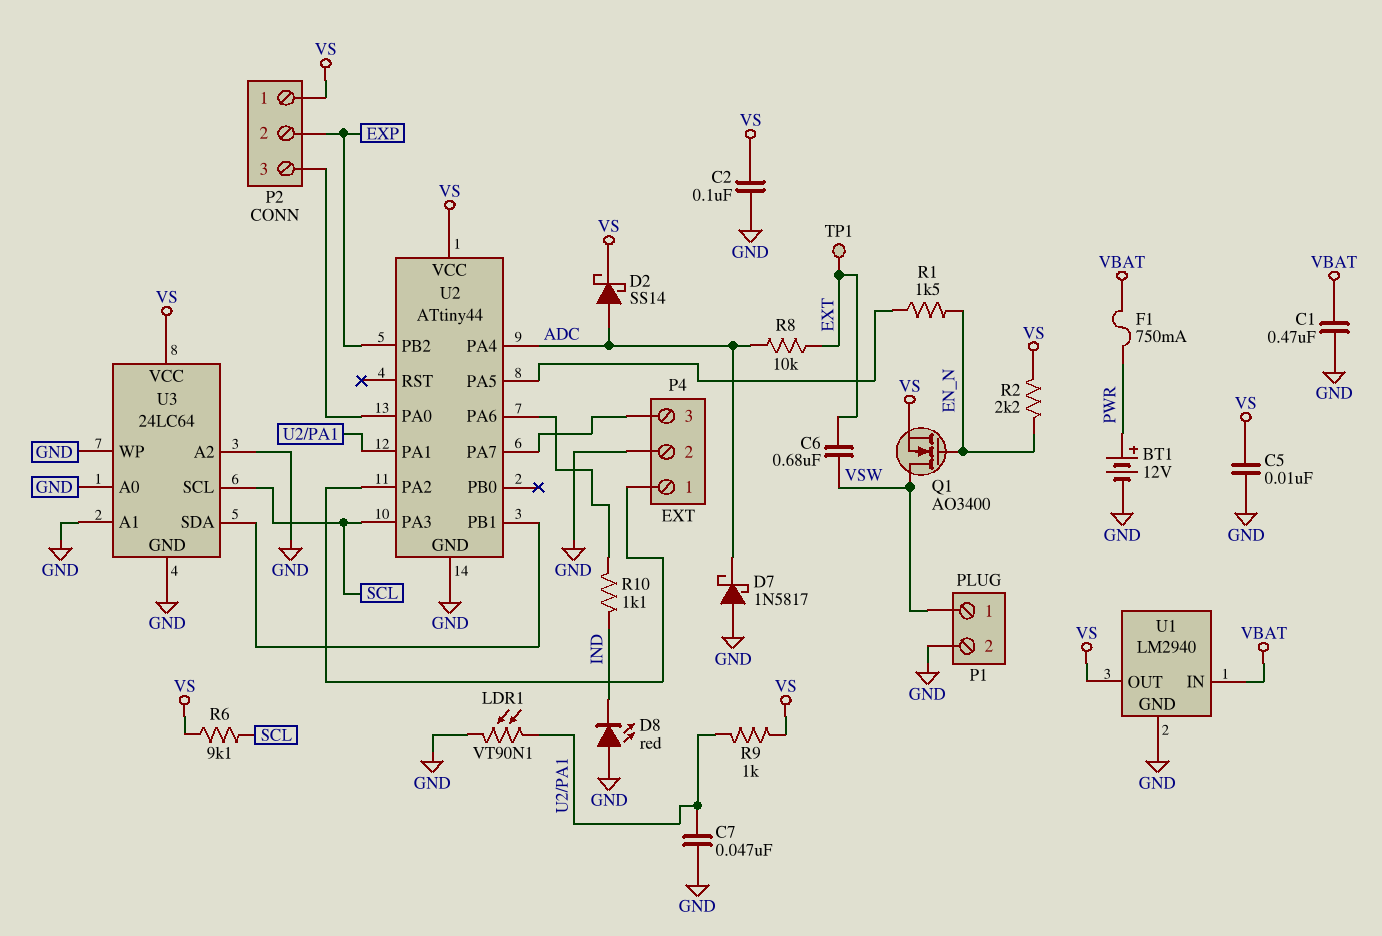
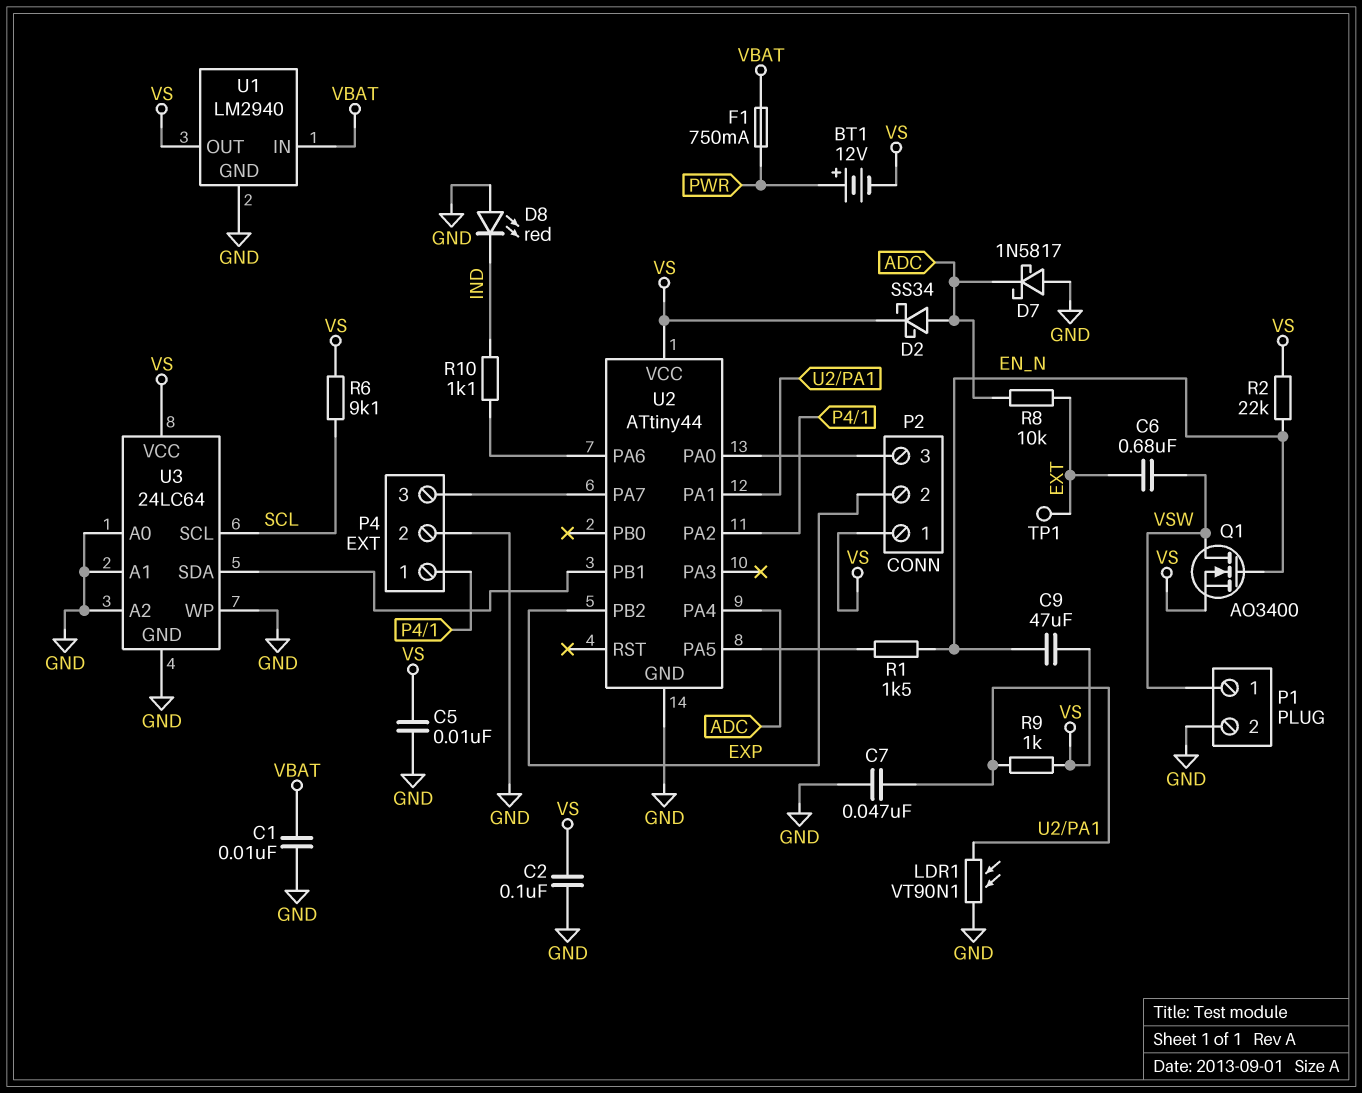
BT1: 12V (plus PWR, minus GND) -> 12V (plus PWR, minus VS)
C1: 470nF (GND, VBAT) -> 10nF (GND, VBAT)
C9: none -> 47uF (EN_N, VS)
D2: schottky SS14 (A ADC, K VS) -> schottky SS34 (A ADC, K VS)
R2: 2.2k (EN_N, VS) -> 22k (EN_N, VS)
U2 pin PA3: SCL -> none

